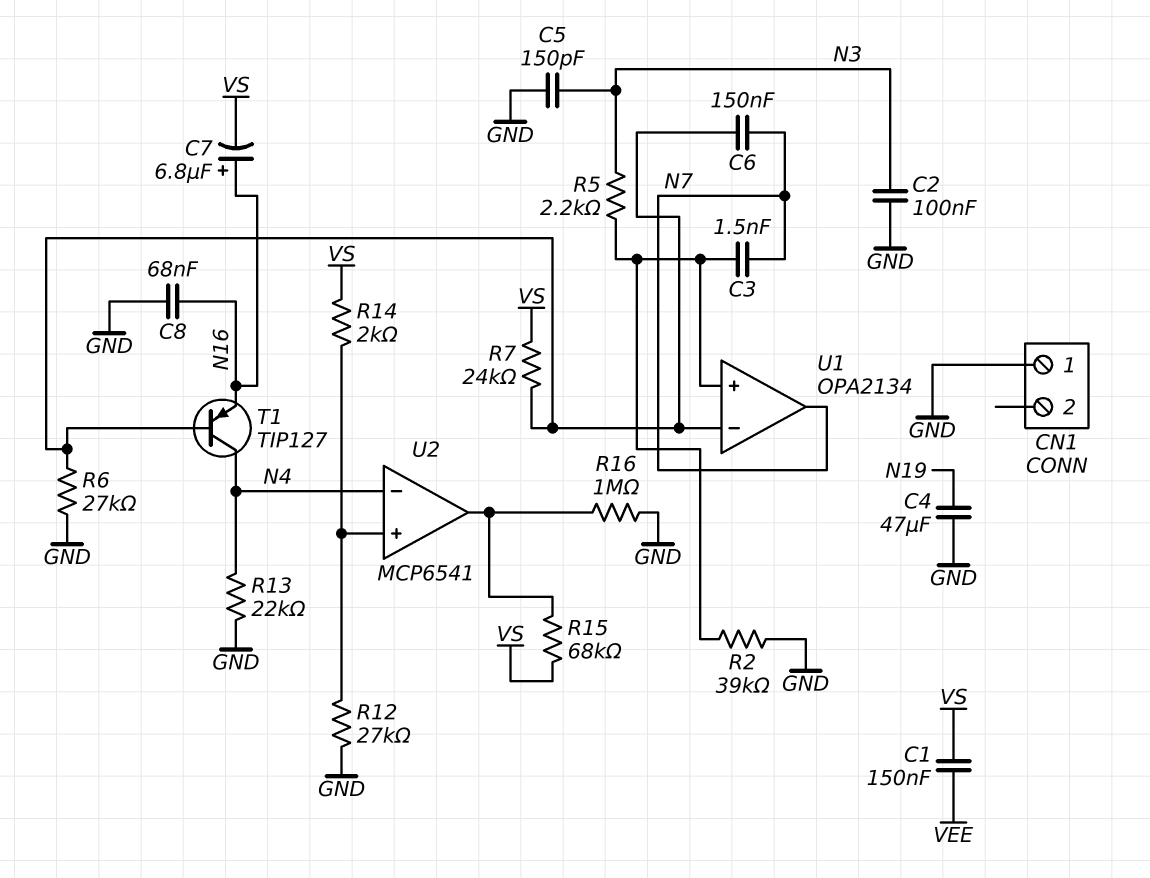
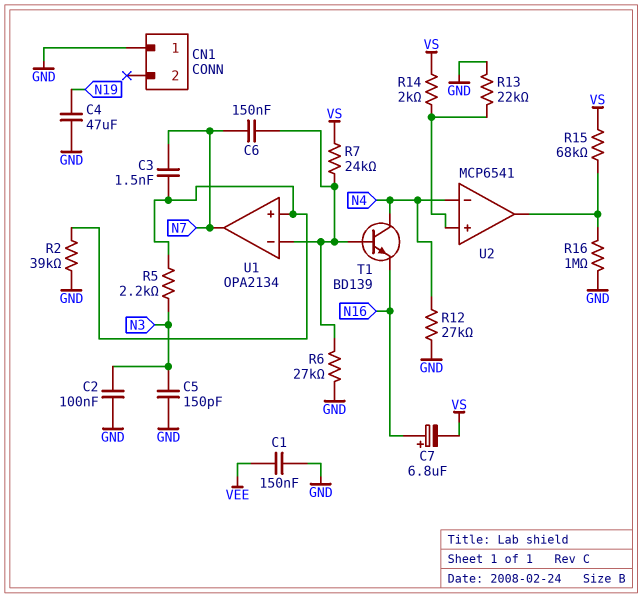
C1: 150nF (VEE, VS) -> 150nF (GND, VEE)
C8: 68nF (GND, N16) -> none
R12: 27k (GND, U2/in+) -> 27k (GND, N4)
R13: 22k (GND, N4) -> 22k (GND, U2/in+)
T1: PNP TIP127 (B U1/in-, C N4, E N16) -> NPN BD139 (B U1/in-, C N4, E N16)

